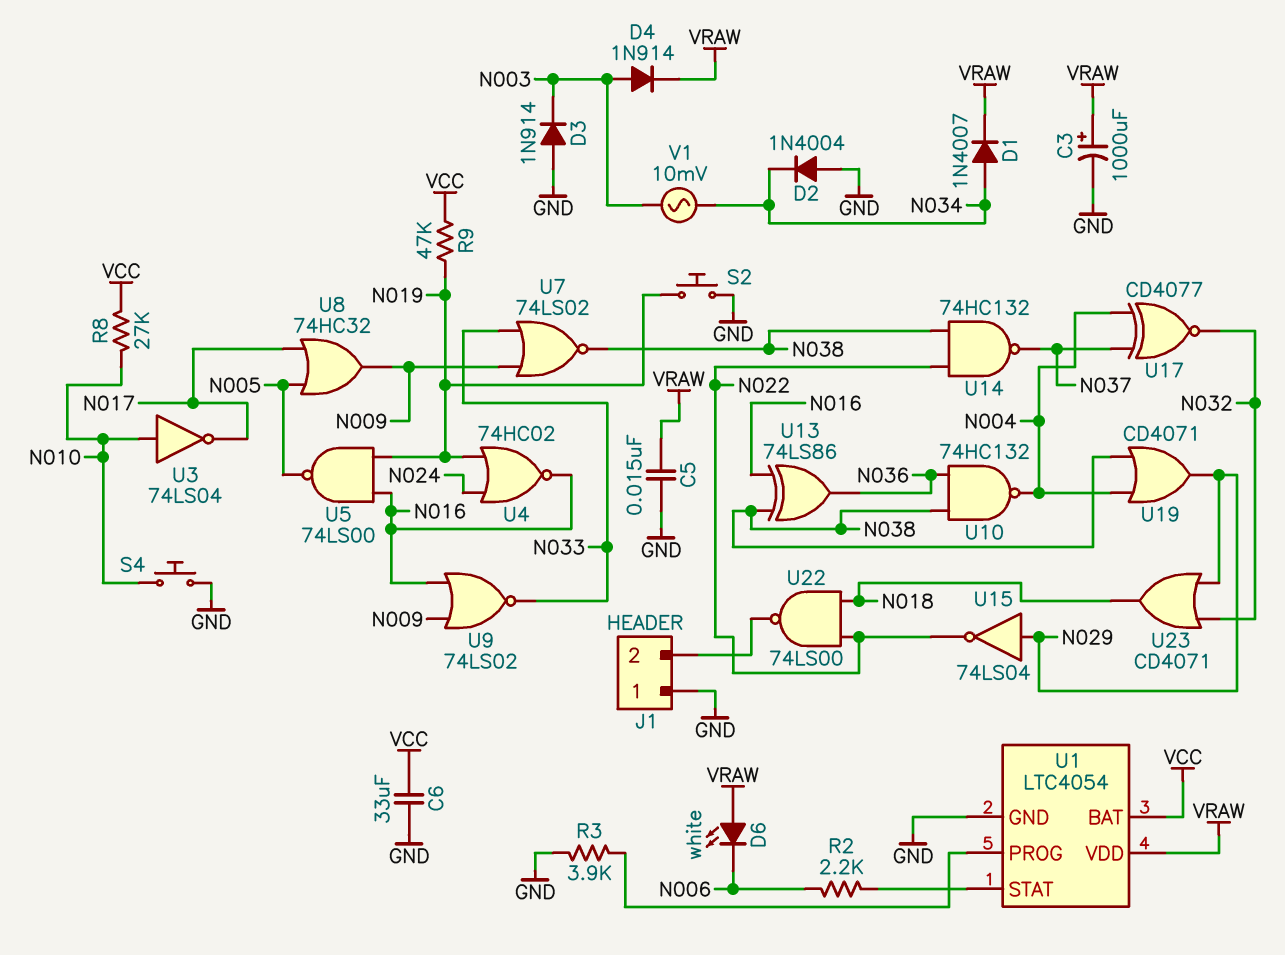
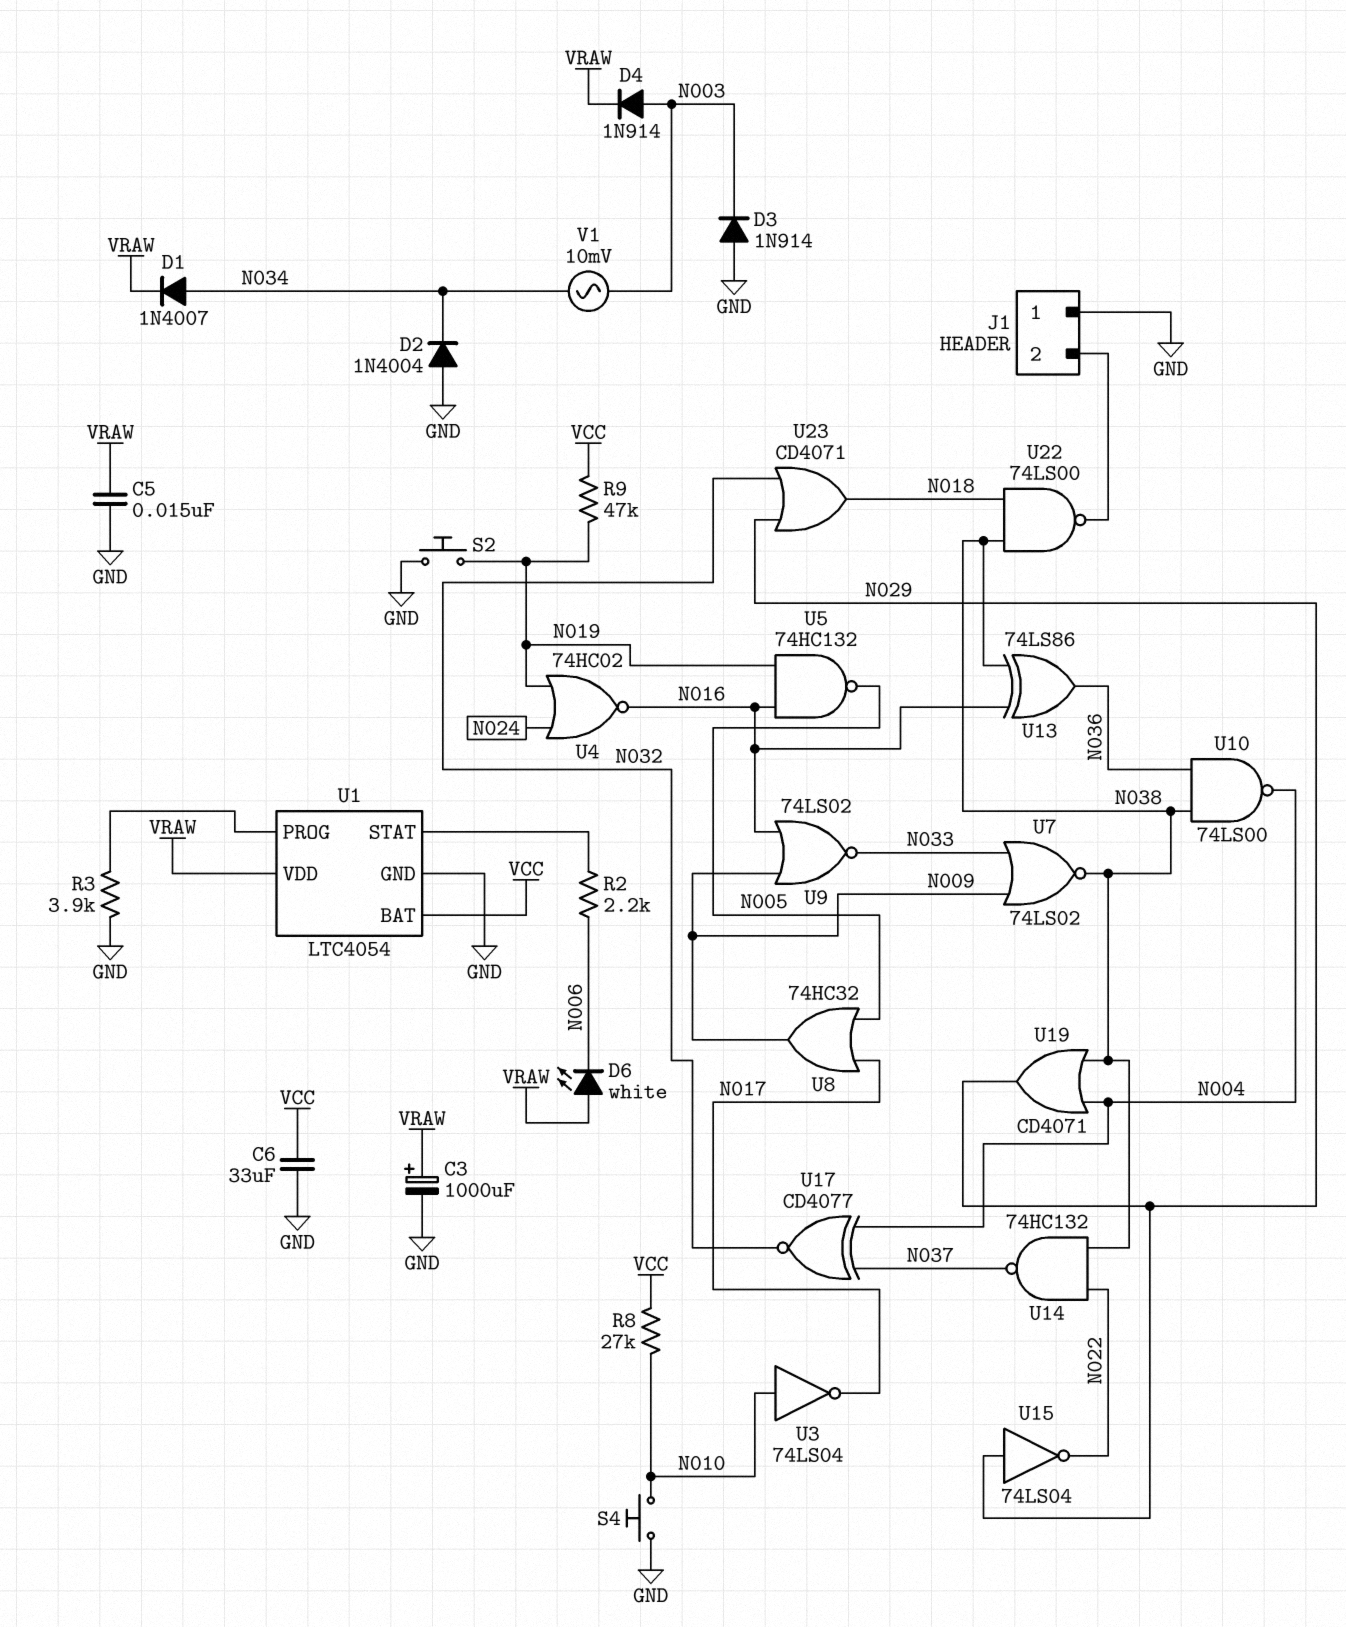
U5: NAND 74LS00 (in N016, in N019, out N005) -> NAND 74HC132 (in N016, in N019, out N005)
U10: NAND 74HC132 (in N036, in N038, out N004) -> NAND 74LS00 (in N036, in N038, out N004)
U22: NAND 74LS00 (in N018, in N022, out J1/2) -> NAND 74LS00 (in N018, in N038, out J1/2)

